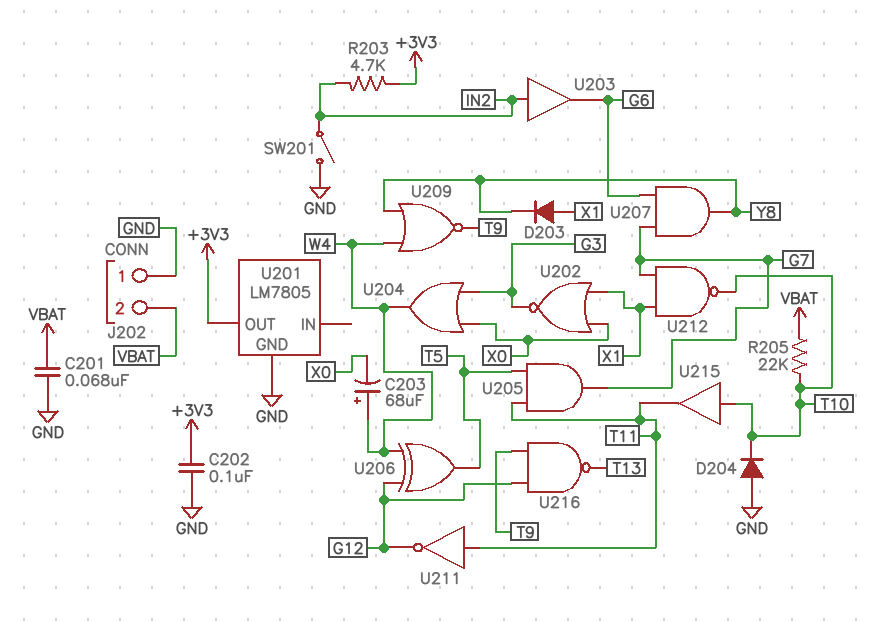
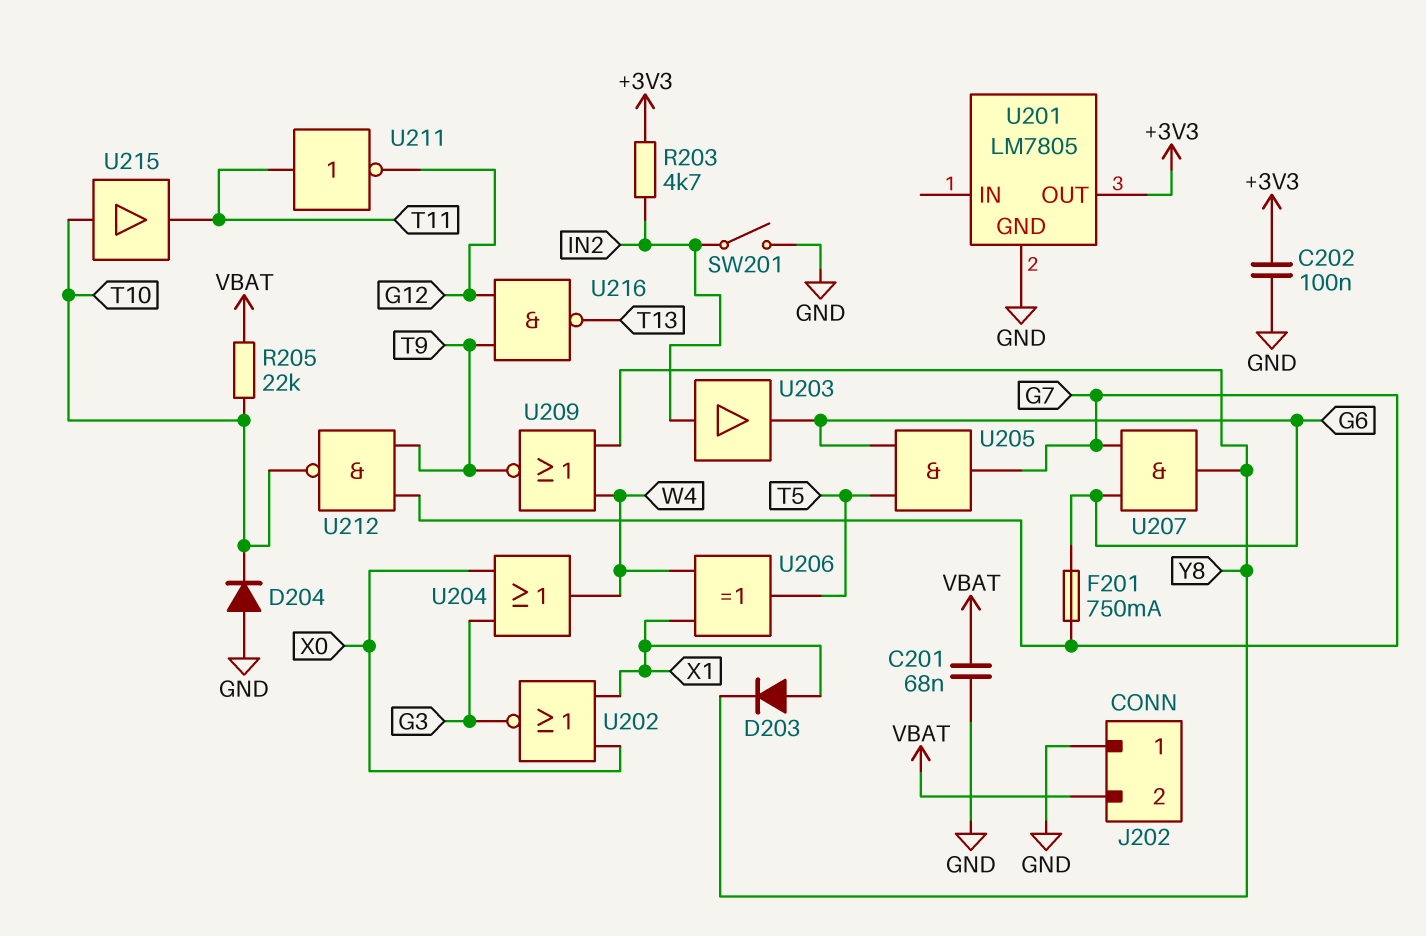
C203: 68uF (plus W4, minus X0) -> none
F201: none -> 750mA (G6, G7)
U205: AND (in T5, in T11, out G7) -> AND (in G6, in T5, out G7)
U206: XOR (in G12, in W4, out T5) -> XOR (in W4, in X1, out T5)
U212: NAND (in G7, in X1, out T10) -> NAND (in G7, in T9, out T10)

